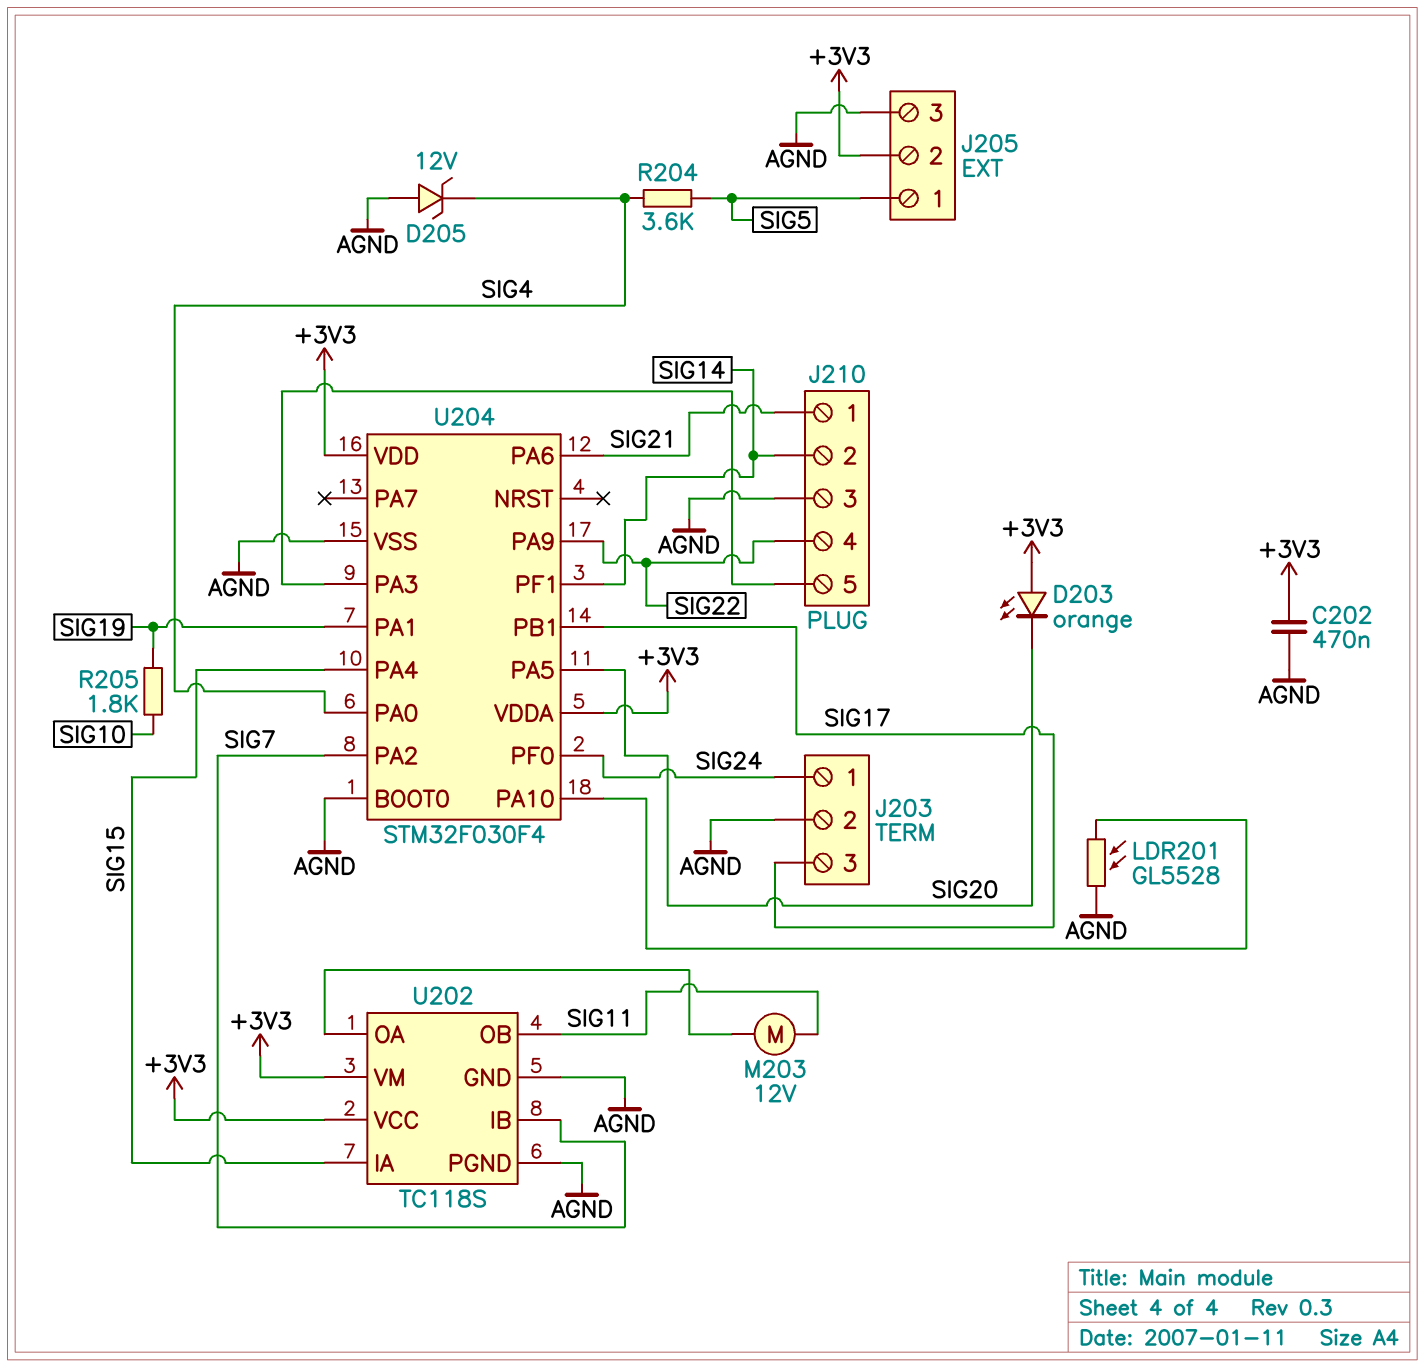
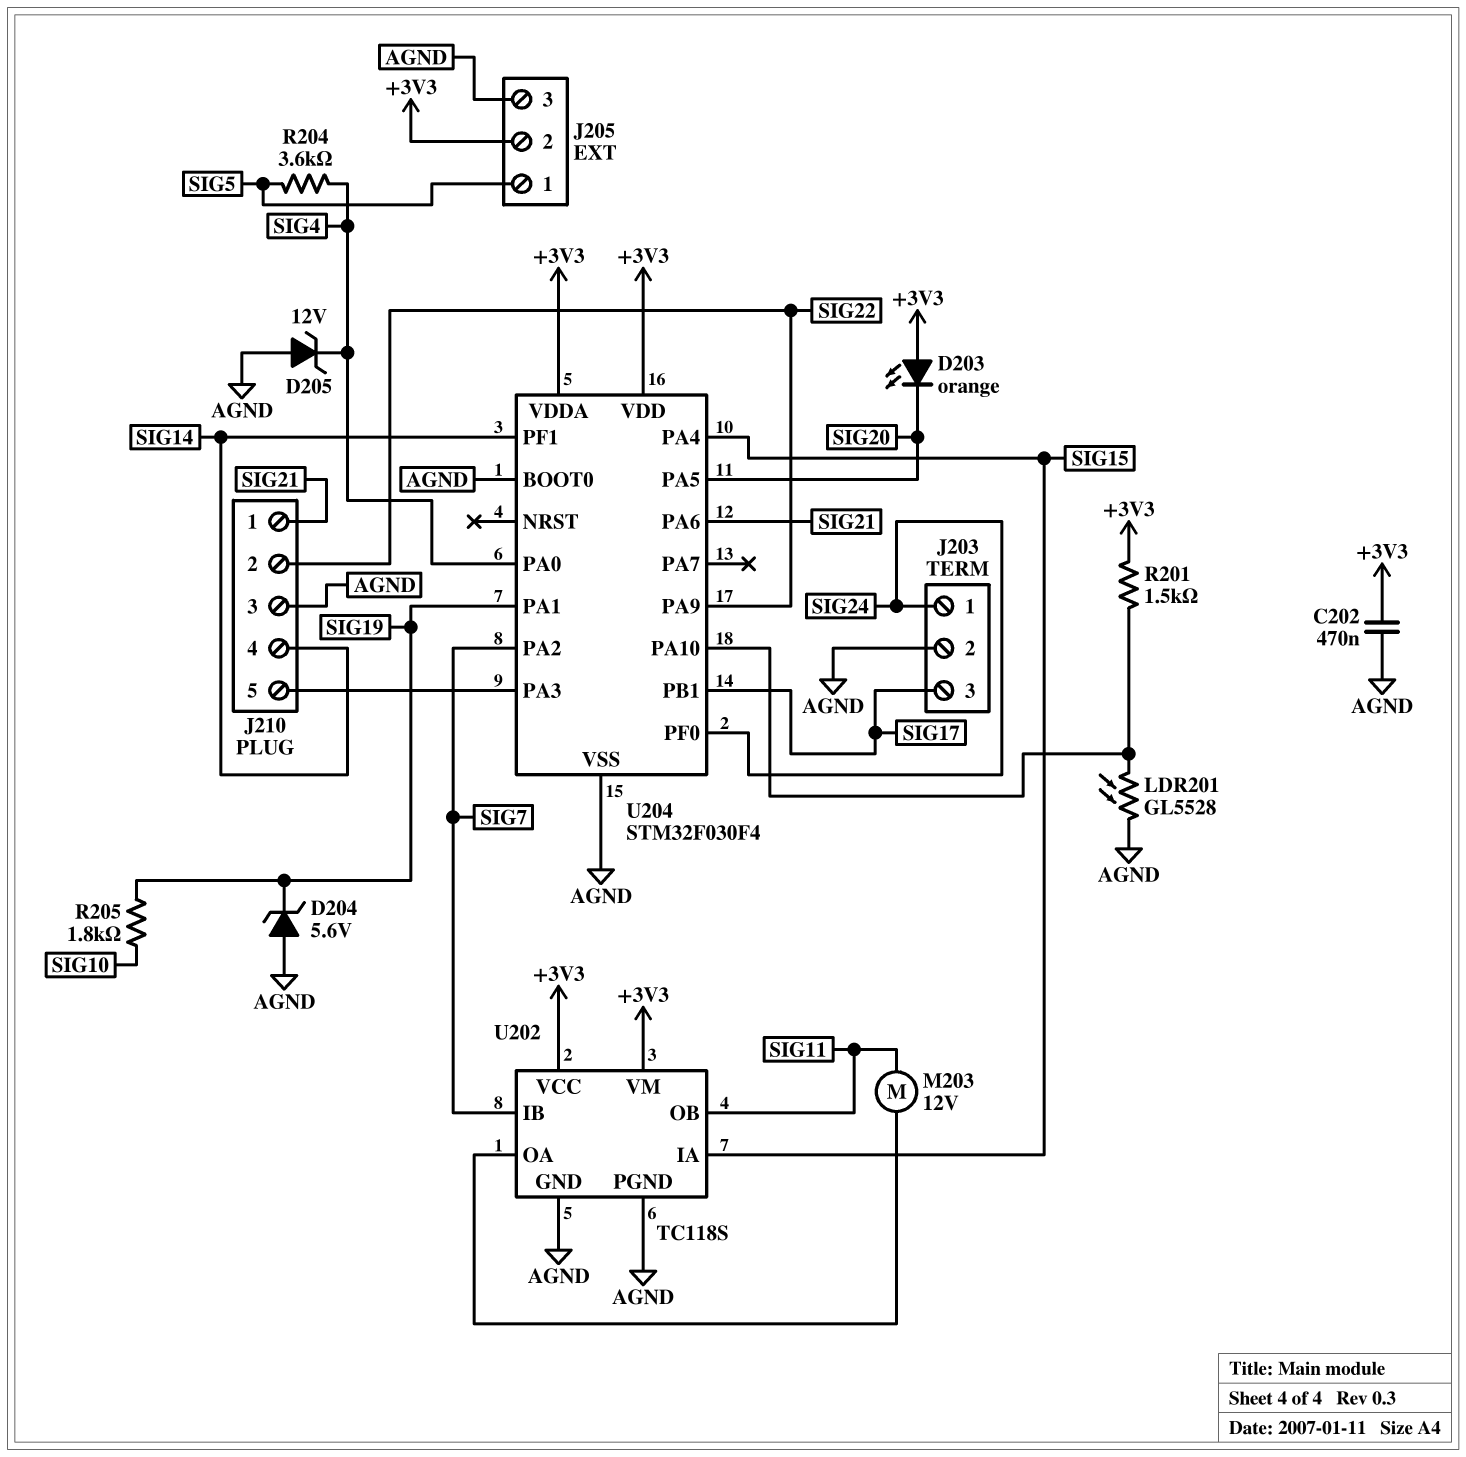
D204: none -> zener 5.6V (A AGND, K SIG19)
J210 pin 2: SIG14 -> SIG22
J210 pin 4: SIG22 -> SIG14
R201: none -> 1.5k (+3V3, U204/PA10)

